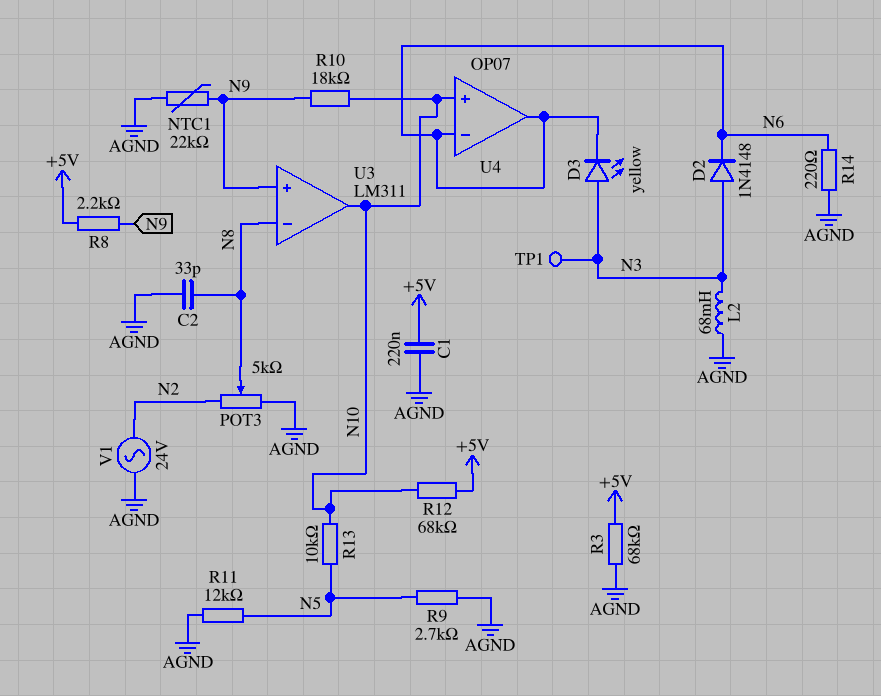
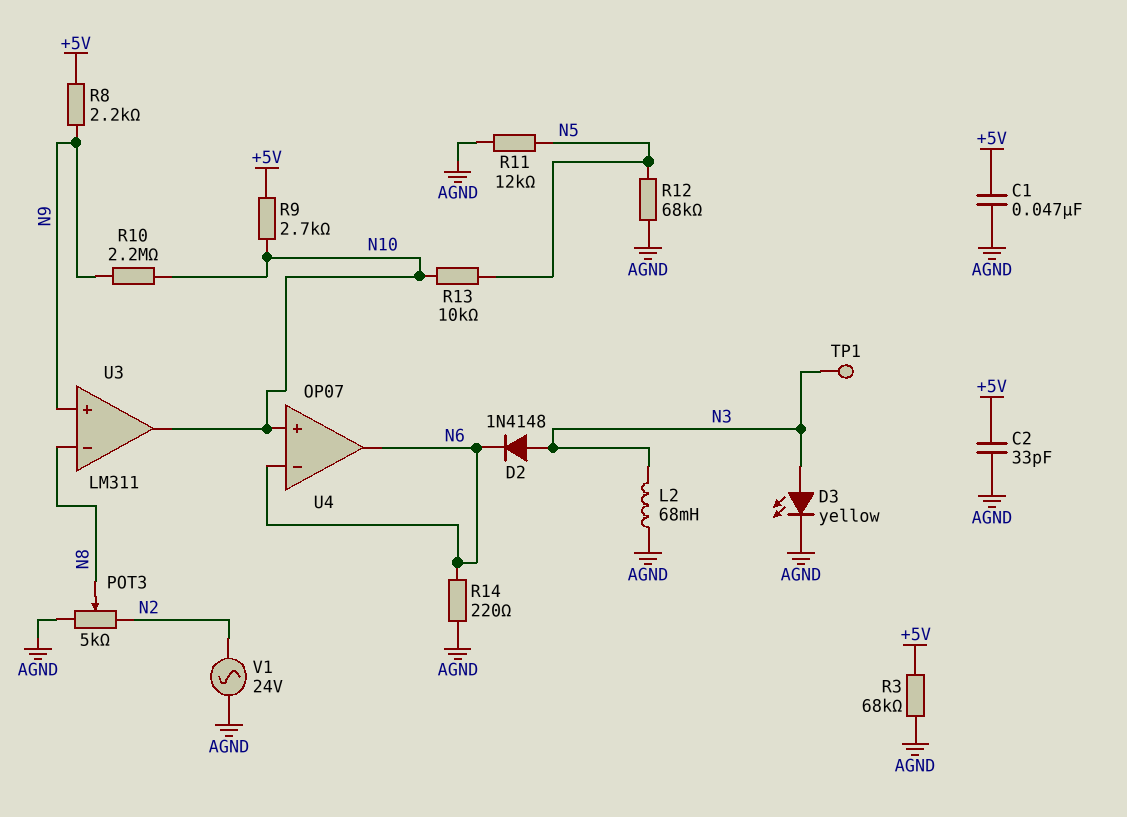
C1: 220nF (+5V, AGND) -> 47nF (+5V, AGND)
C2: 33pF (AGND, N8) -> 33pF (+5V, AGND)
D3: LED yellow (A N3, K N6) -> LED yellow (A N3, K AGND)
NTC1: 22k (AGND, N9) -> none
R9: 2.7k (AGND, N5) -> 2.7k (+5V, N10)
R10: 18k (N9, N10) -> 2.2M (N9, N10)
R12: 68k (+5V, N10) -> 68k (AGND, N5)

